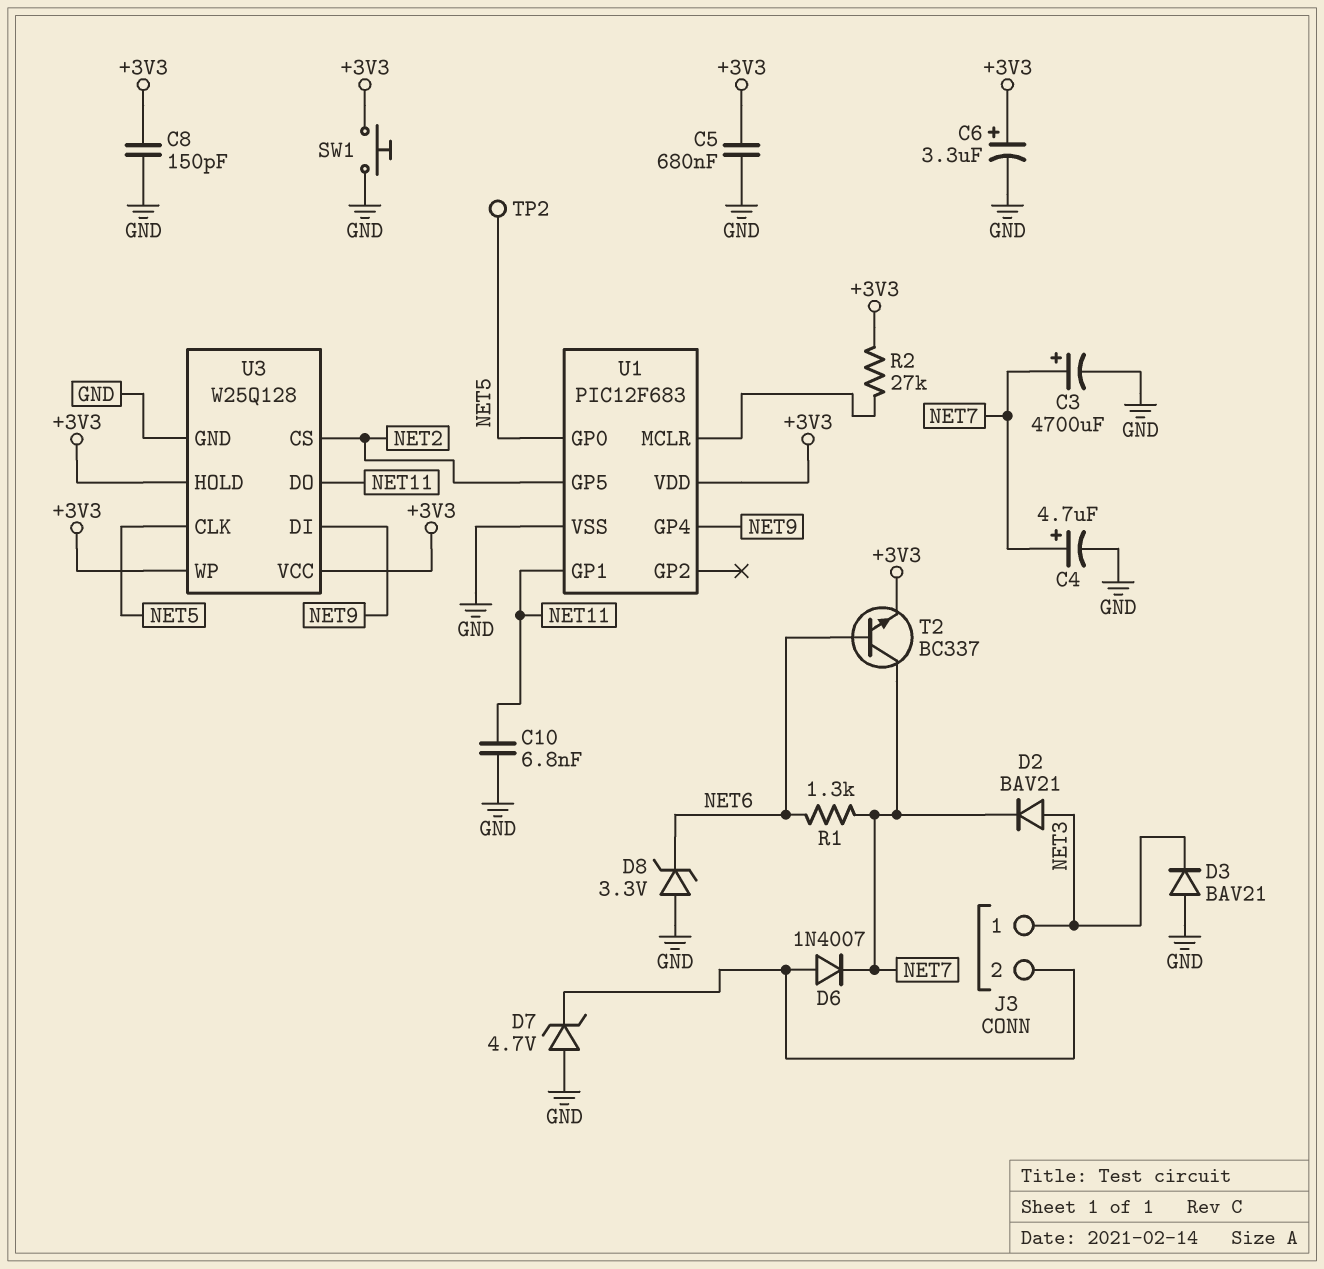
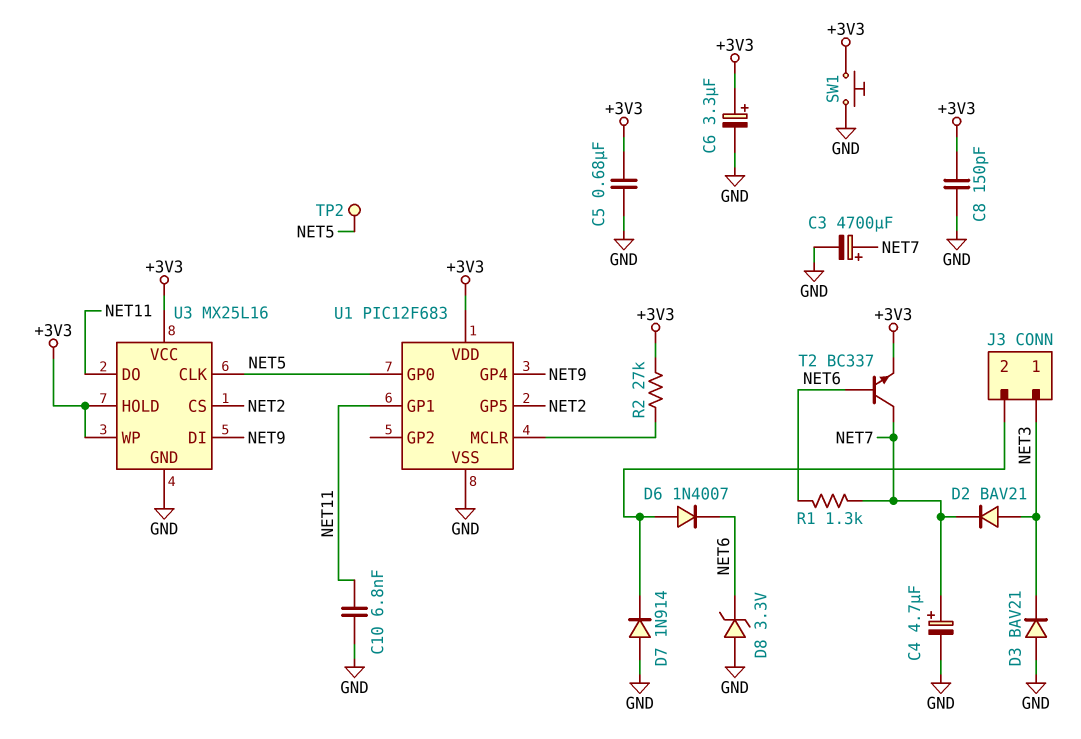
D6: diode 1N4007 (A J3/2, K NET7) -> diode 1N4007 (A J3/2, K NET6)
D7: zener 4.7V (A GND, K J3/2) -> diode 1N914 (A GND, K J3/2)
U3: W25Q128 -> MX25L16

